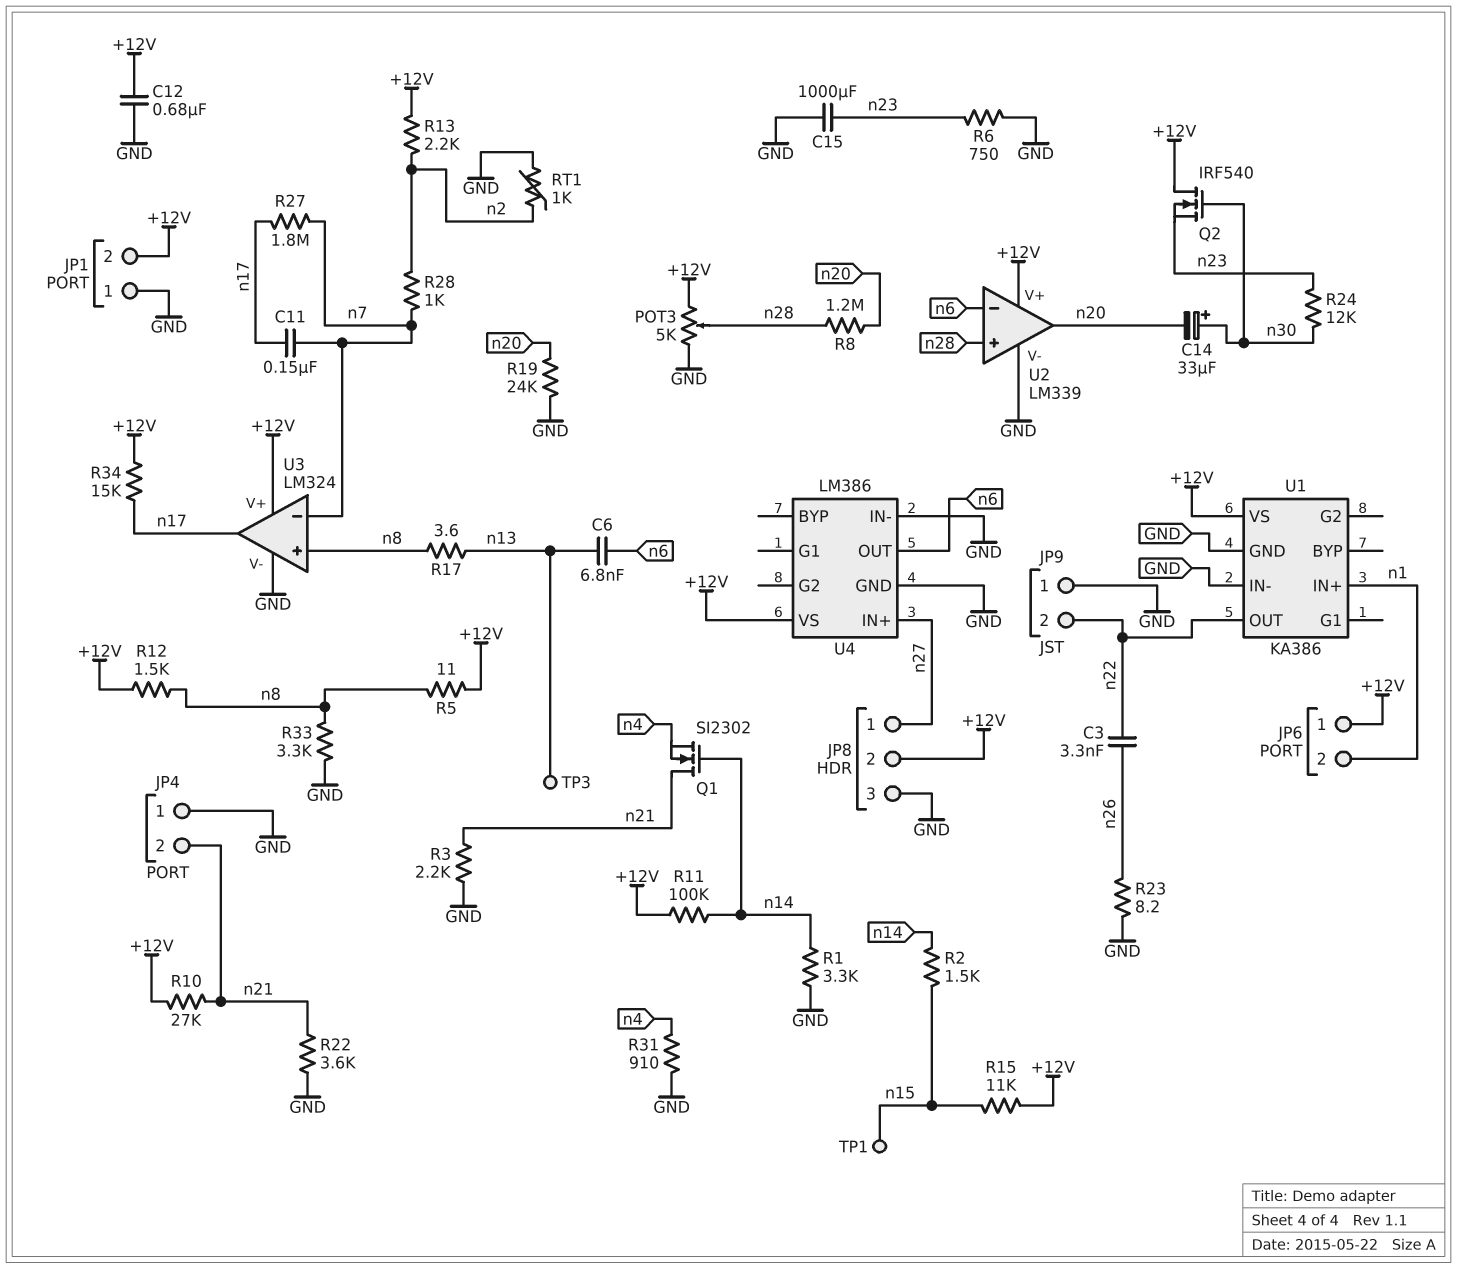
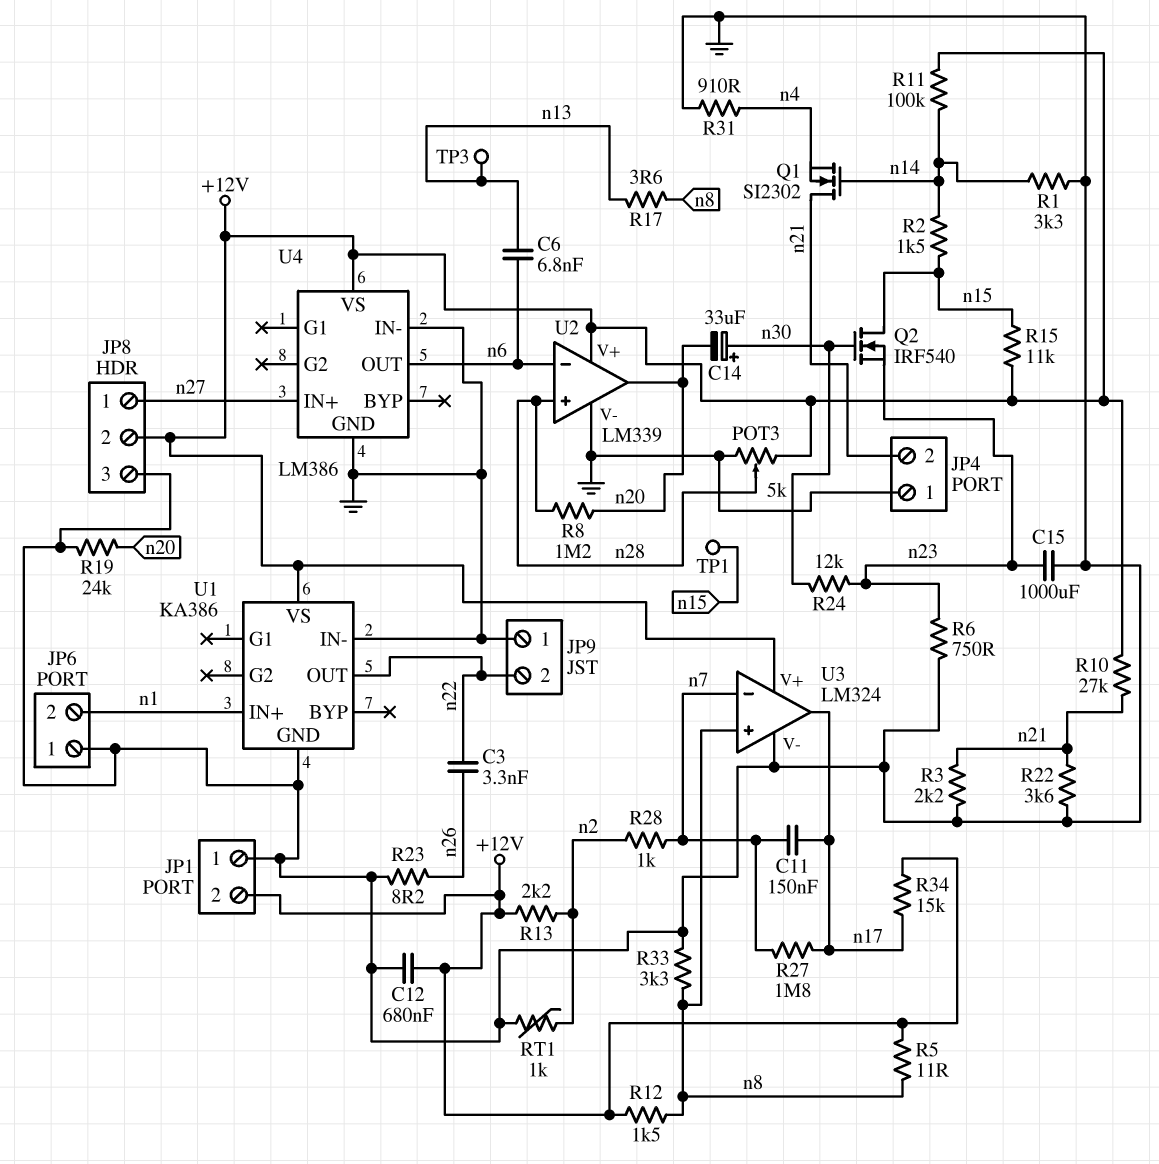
JP6 pin 1: +12V -> GND
Q2: NMOS IRF540 (G n30, D +12V, S n23) -> NMOS IRF540 (G n30, D n15, S n23)

